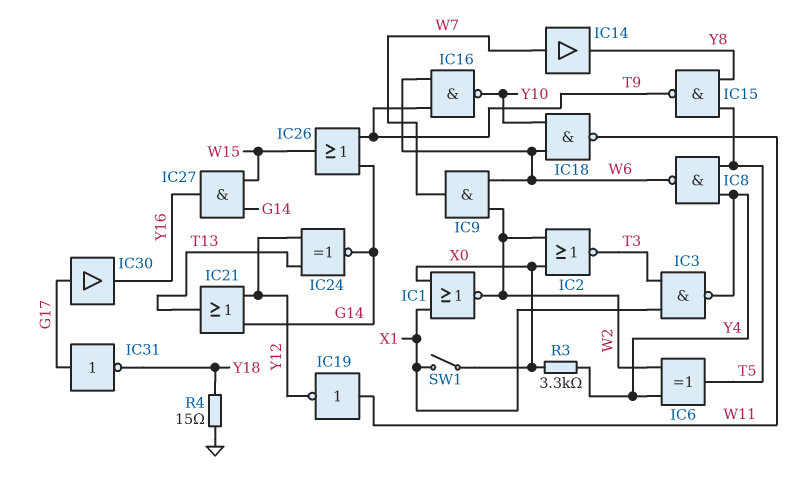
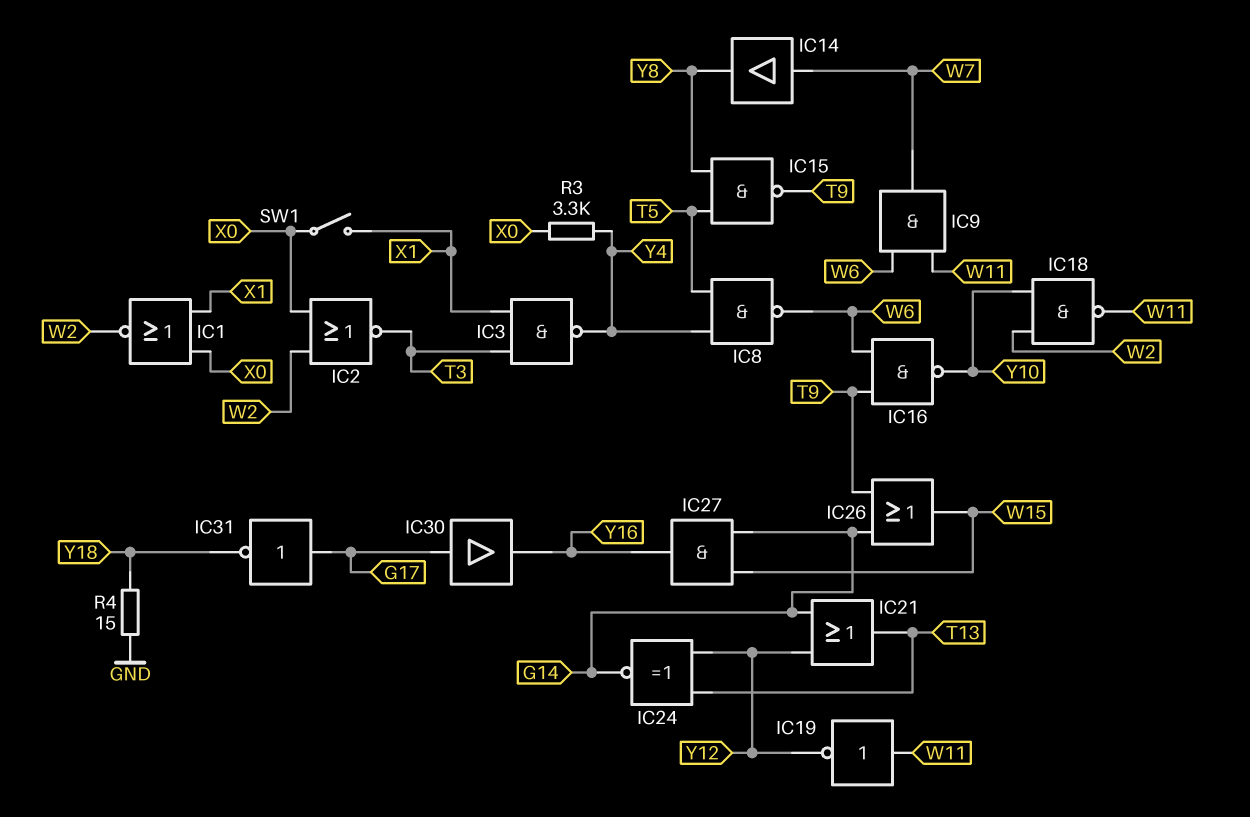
IC6: XOR (in W2, in Y4, out T5) -> none
IC9: AND (in W2, in W6, out W7) -> AND (in W6, in W11, out W7)
IC18: NAND (in W6, in Y10, out W11) -> NAND (in W2, in Y10, out W11)

